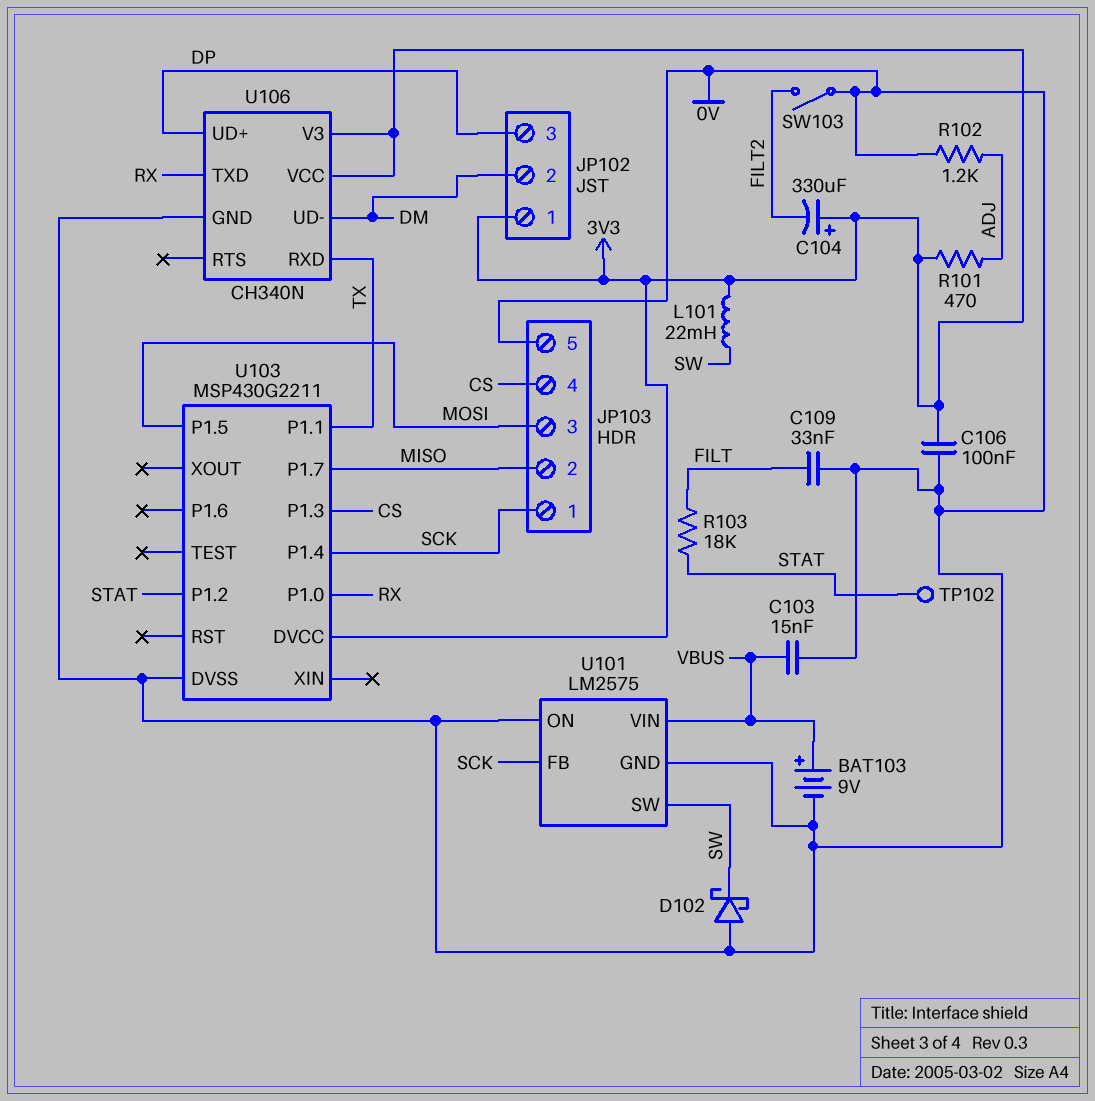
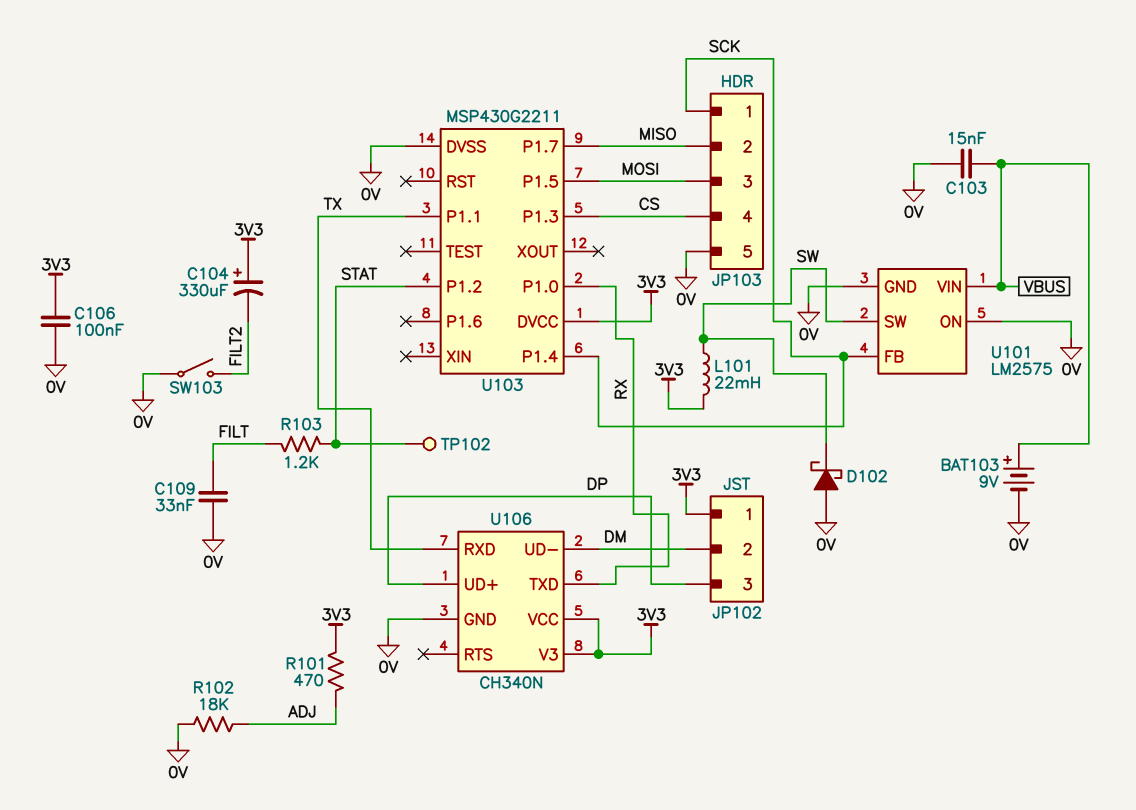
R102: 1.2k (0V, ADJ) -> 18k (0V, ADJ)
R103: 18k (FILT, STAT) -> 1.2k (FILT, STAT)

